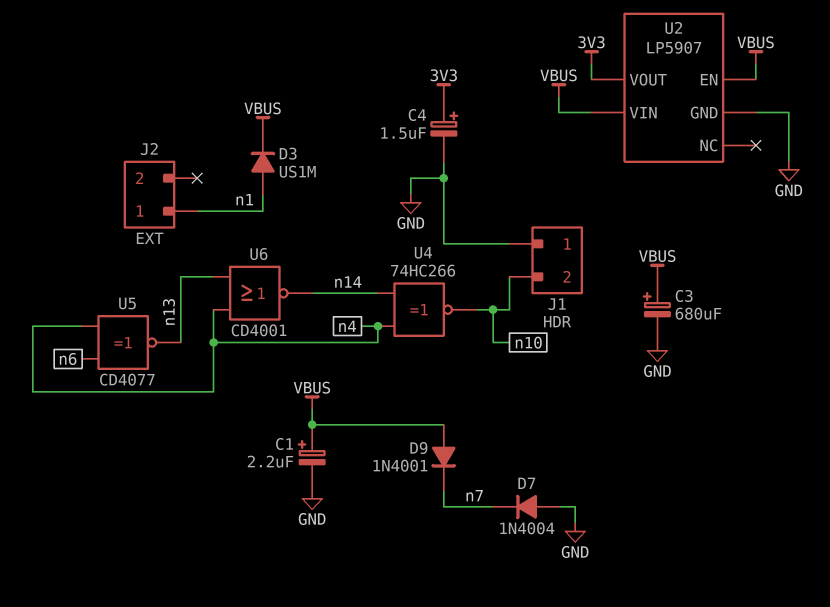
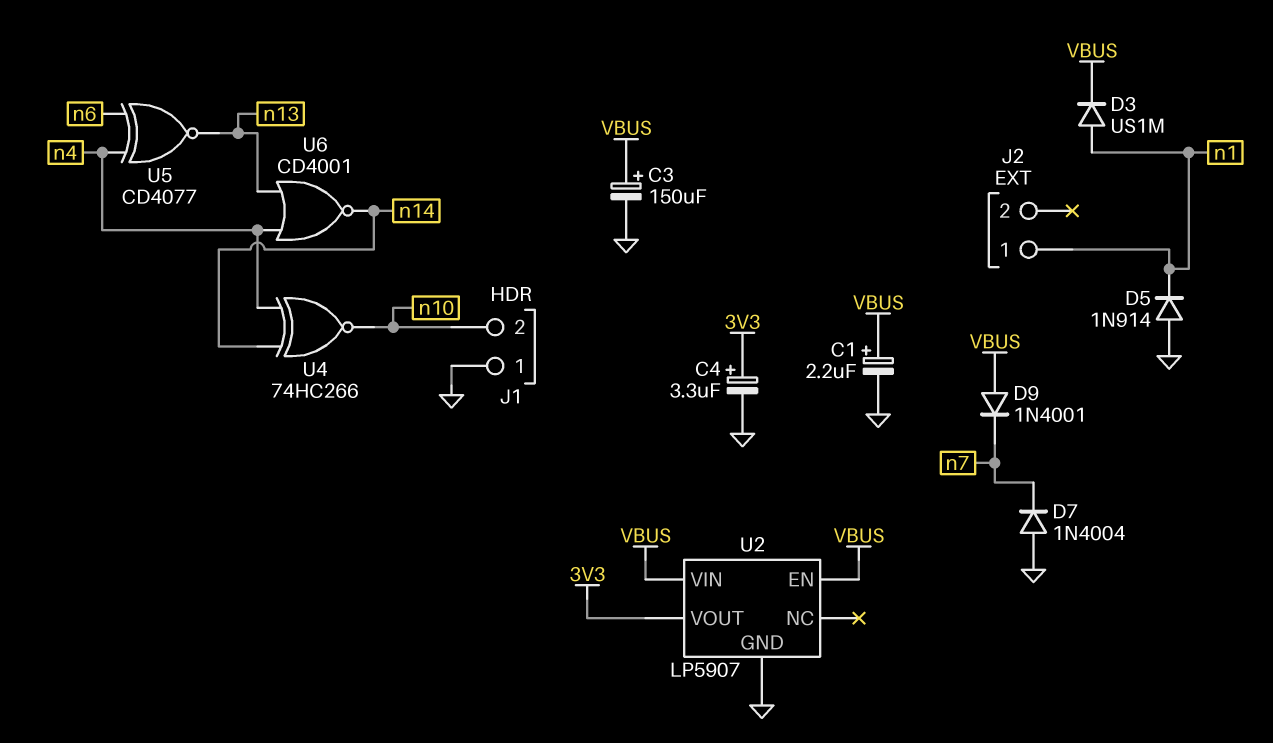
C3: 680uF (plus VBUS, minus GND) -> 150uF (plus VBUS, minus GND)
C4: 1.5uF (plus 3V3, minus GND) -> 3.3uF (plus 3V3, minus GND)
D5: none -> diode 1N914 (A GND, K n1)

